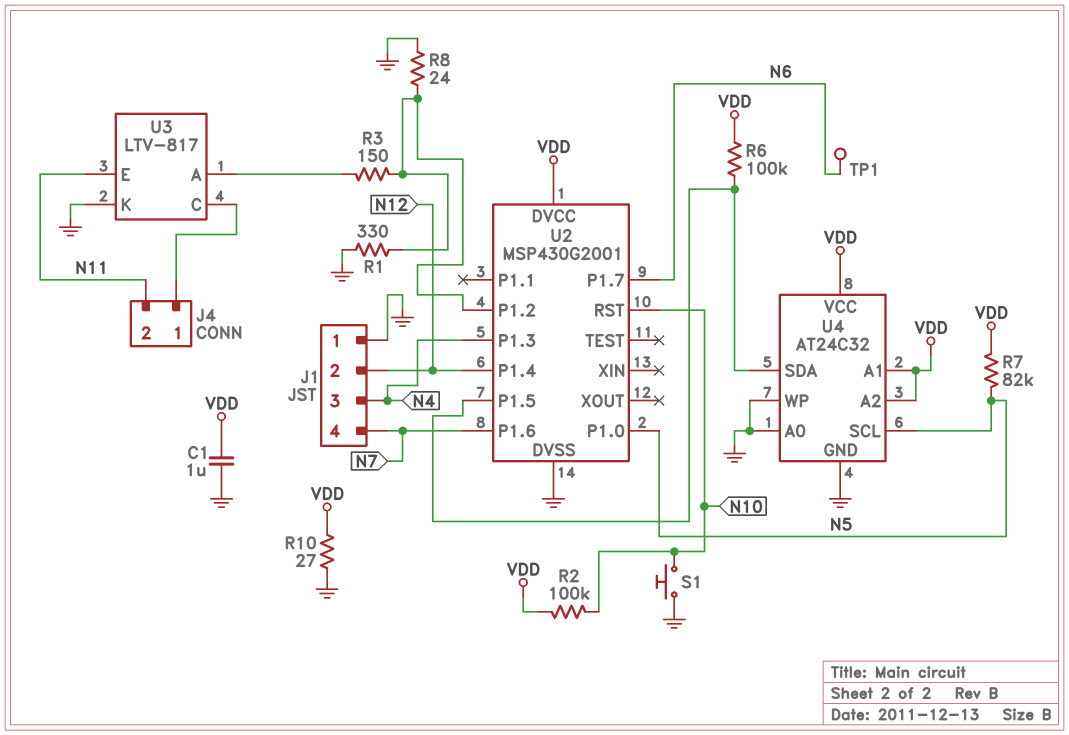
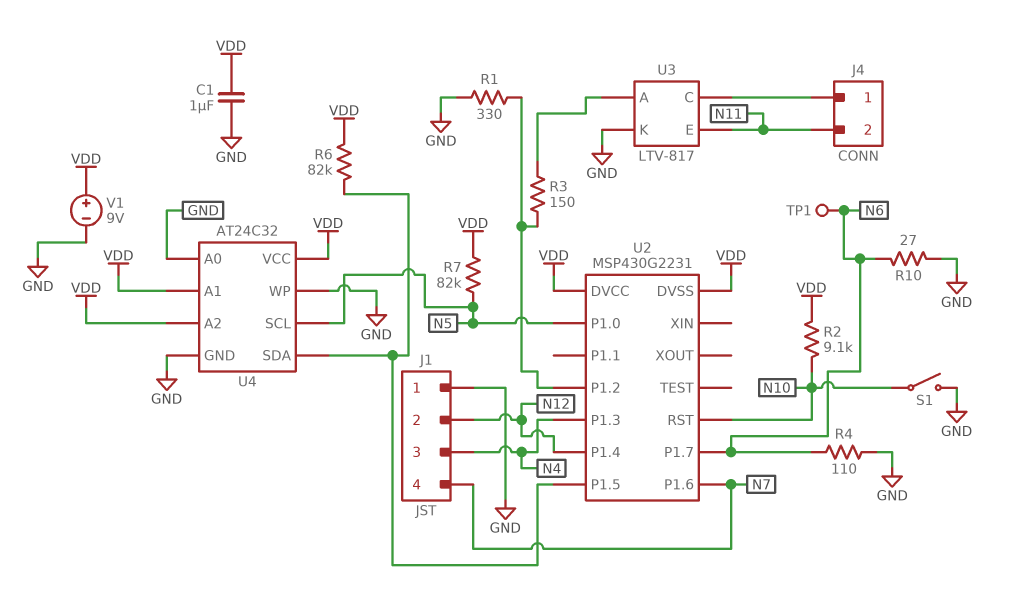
R2: 100k (N10, VDD) -> 9.1k (N10, VDD)
R4: none -> 110 (GND, N6)
R6: 100k (U2/P1.5, VDD) -> 82k (U2/P1.5, VDD)
R8: 24 (GND, U2/P1.2) -> none
R10: 27 (GND, VDD) -> 27 (GND, N6)
S1: button (GND, N10) -> switch (GND, N10)
U2: MSP430G2001 -> MSP430G2231
U2 pin DVSS: GND -> VDD
V1: none -> 9V (plus VDD, minus GND)

